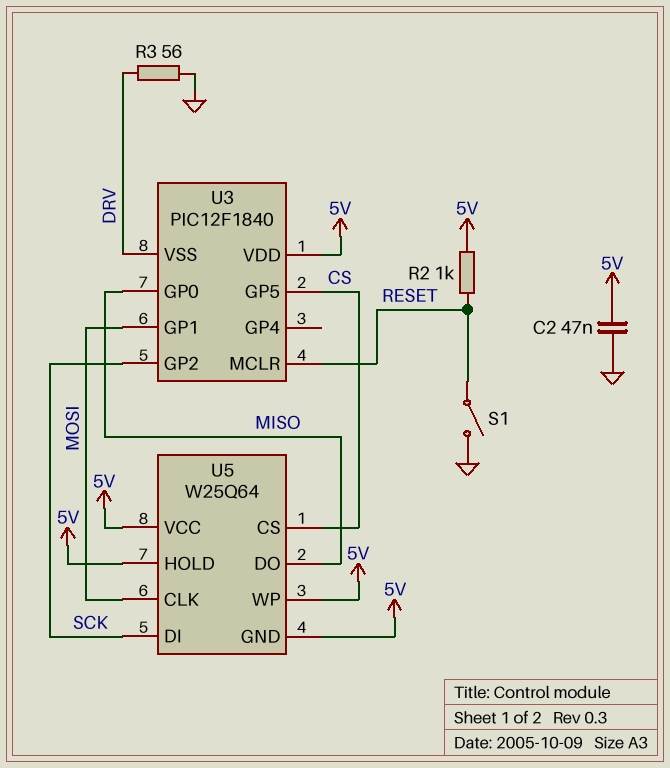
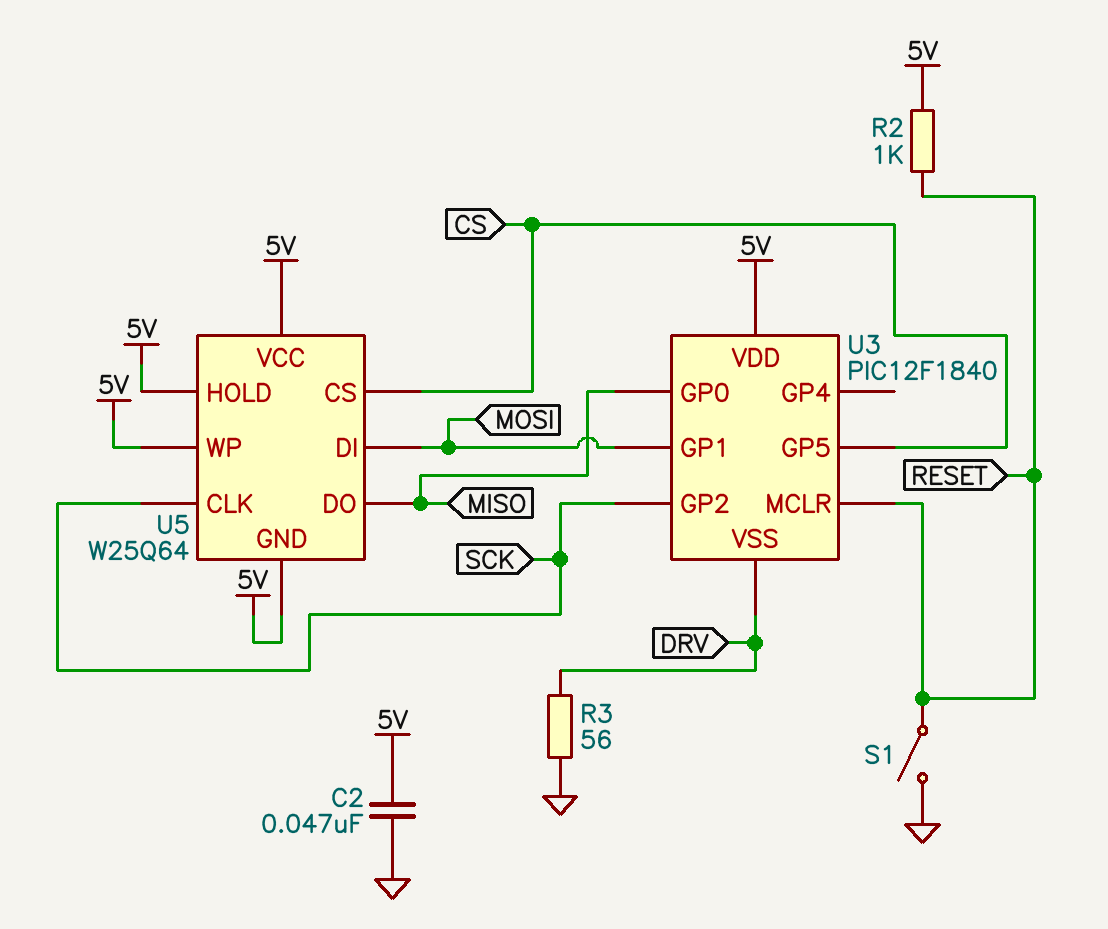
U5 pin CLK: MOSI -> SCK
U5 pin DI: SCK -> MOSI

